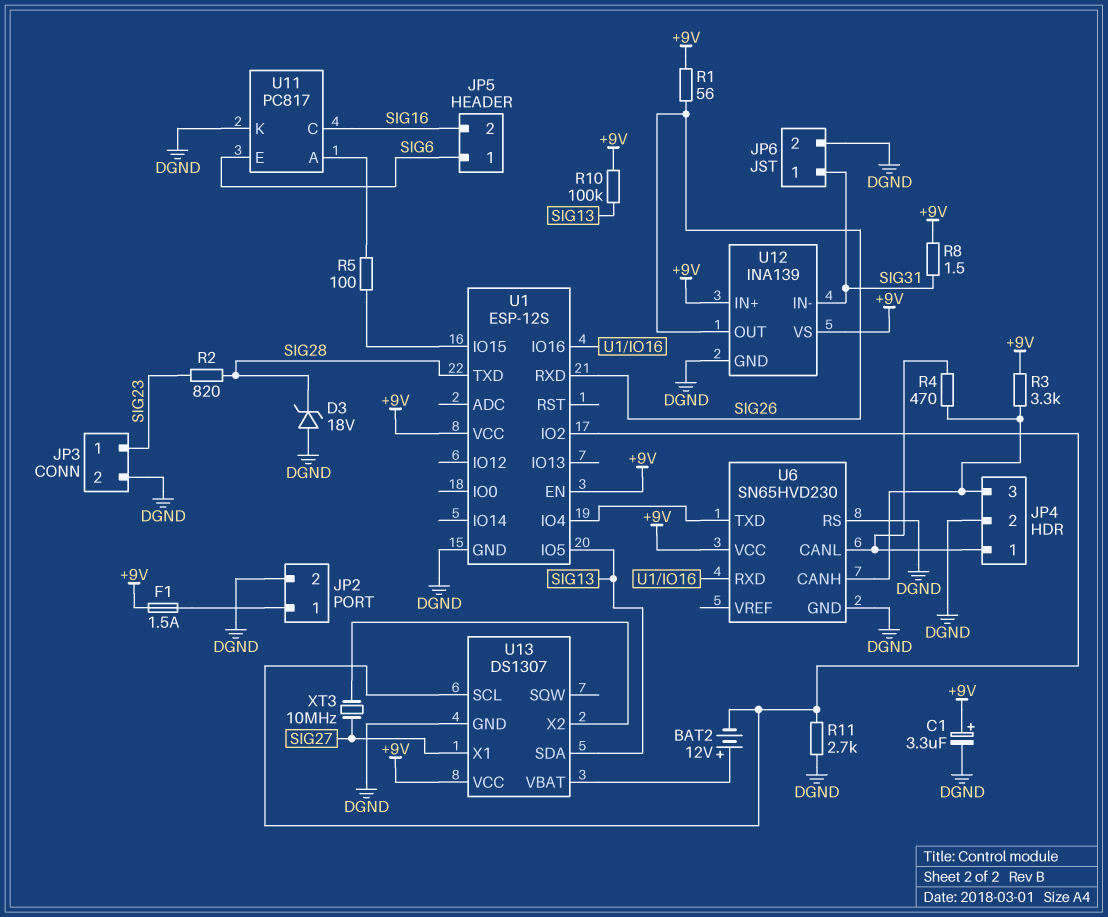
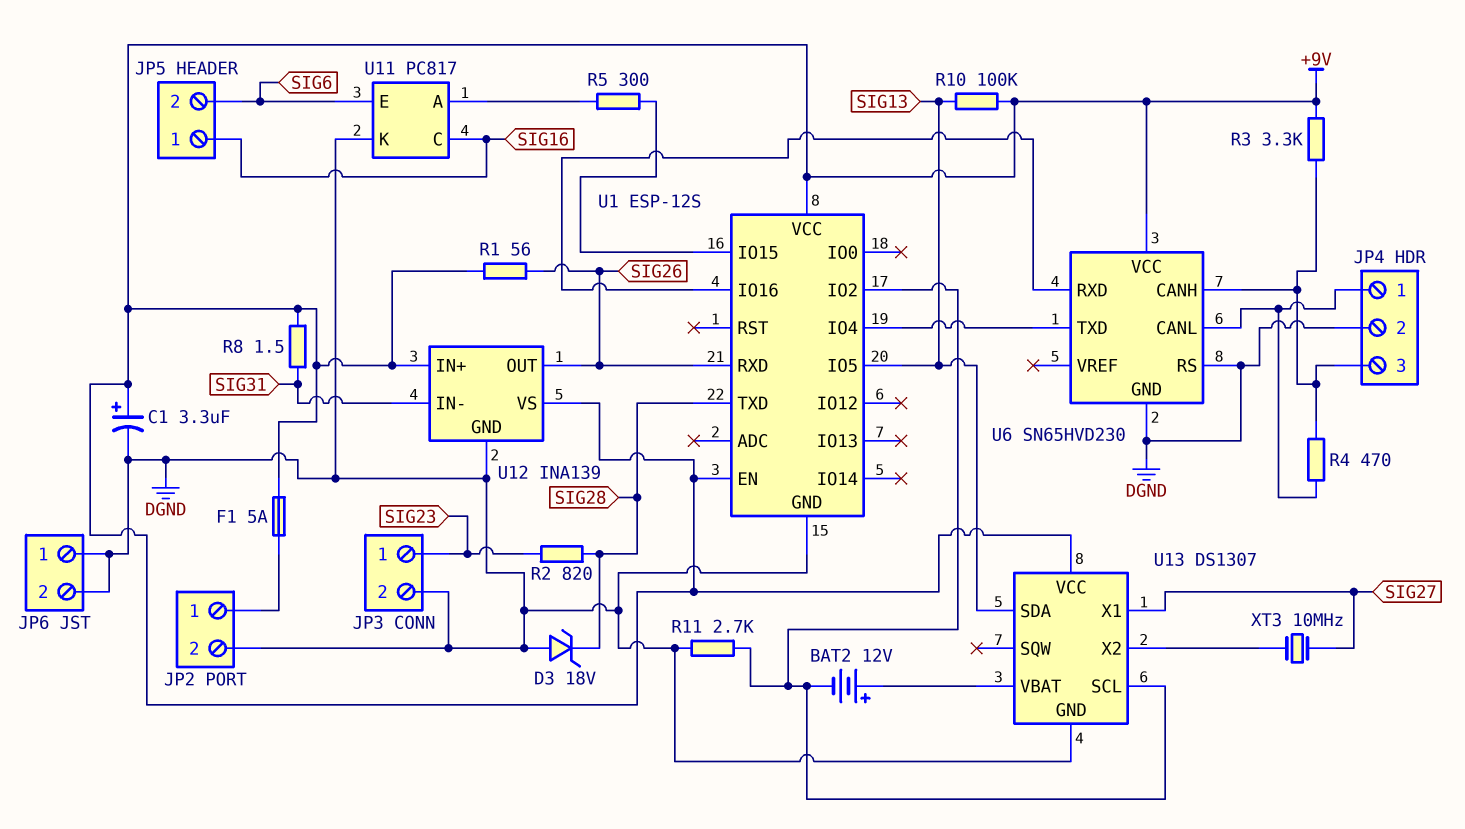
F1: 1.5A (+9V, JP2/1) -> 5A (+9V, JP2/1)
JP5 pin 1: SIG6 -> SIG16
JP5 pin 2: SIG16 -> SIG6
JP6 pin 1: SIG31 -> DGND
R5: 100 (U1/IO15, U11/A) -> 300 (U1/IO15, U11/A)

